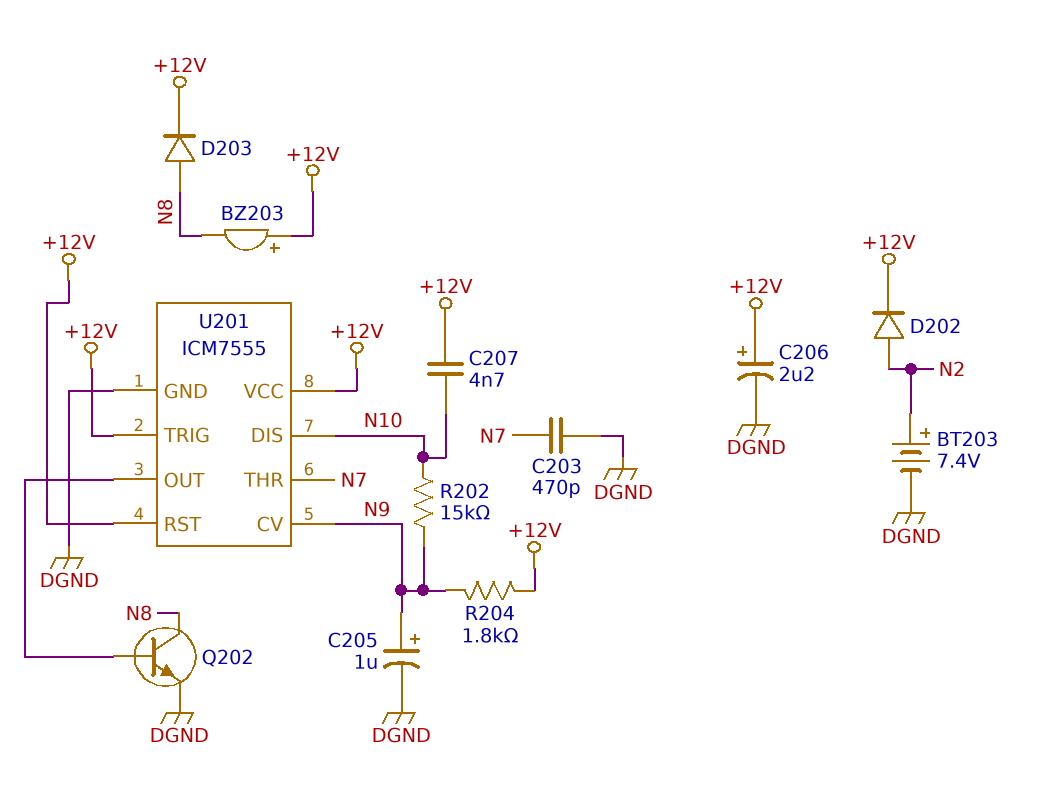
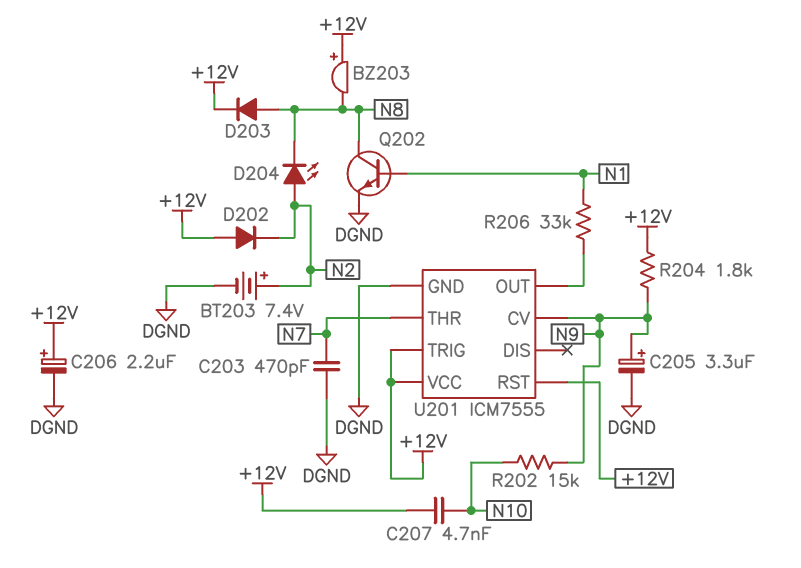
C205: 1uF (plus N9, minus DGND) -> 3.3uF (plus N9, minus DGND)
D202: diode (A N2, K +12V) -> diode (A +12V, K N2)
D204: none -> LED (A N2, K N8)
Q202: NPN (B U201/OUT, C N8, E DGND) -> NPN (B N1, C N8, E DGND)
R206: none -> 33k (N1, U201/OUT)
U201 pin DIS: N10 -> none

